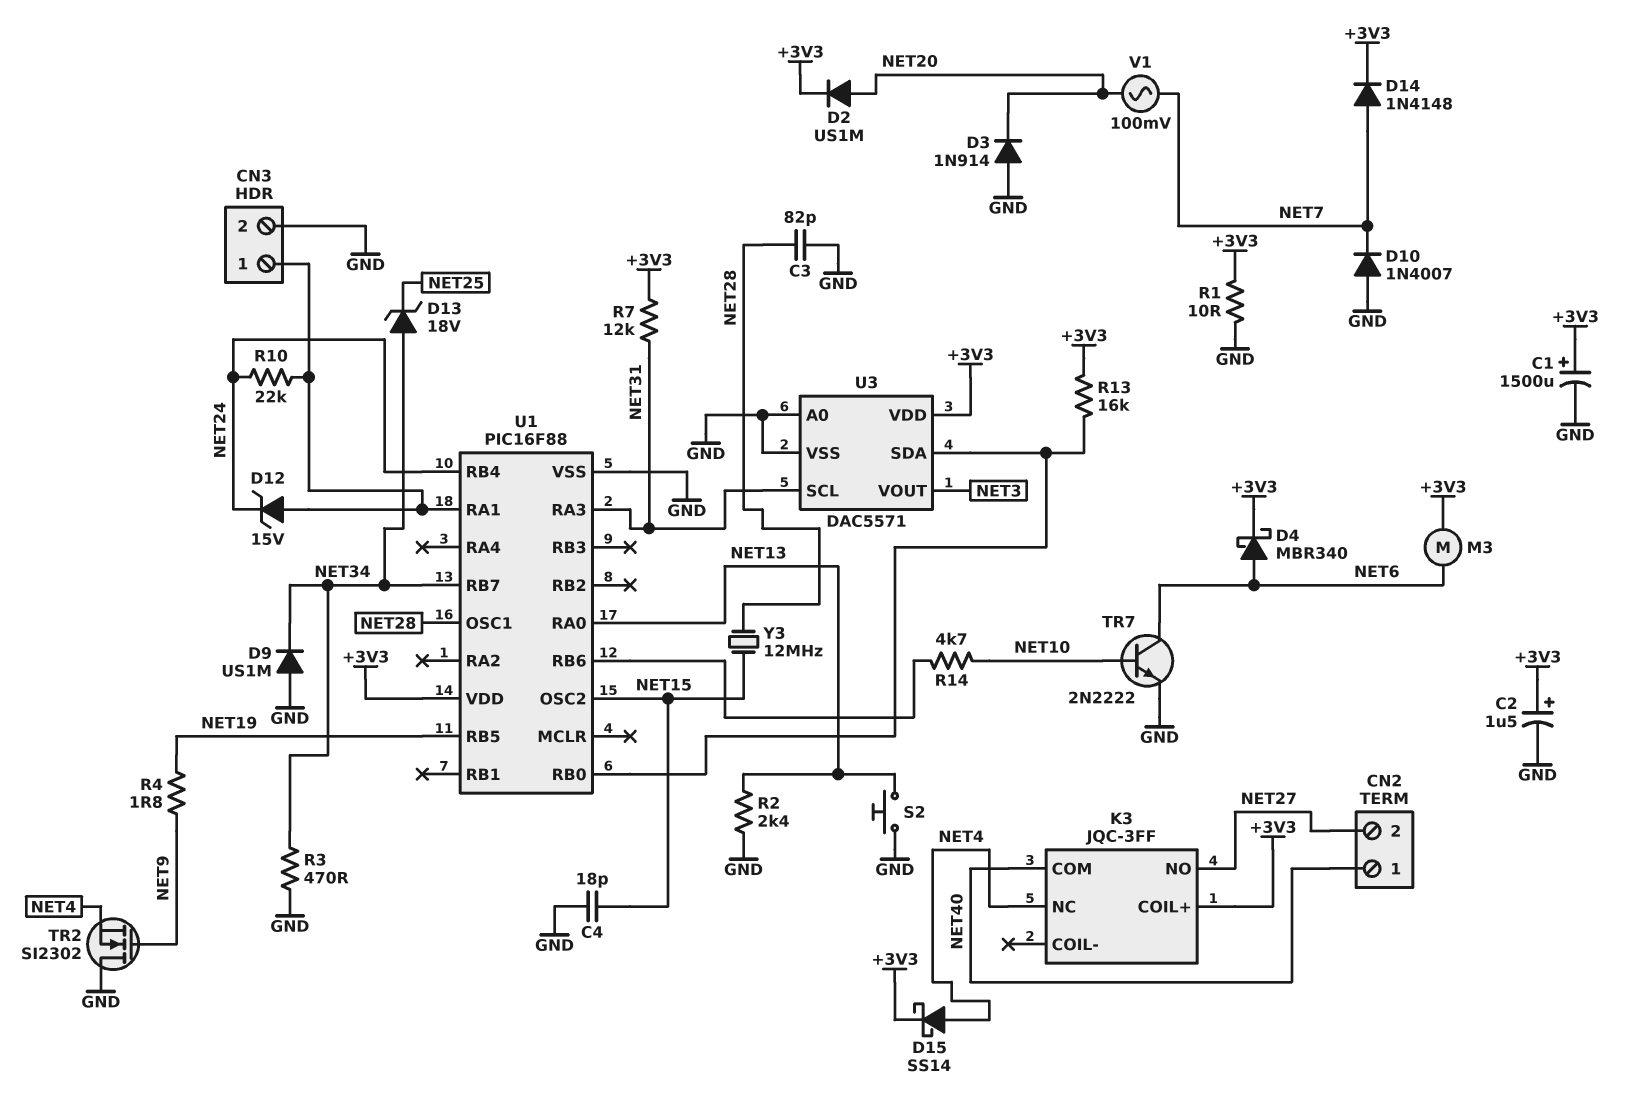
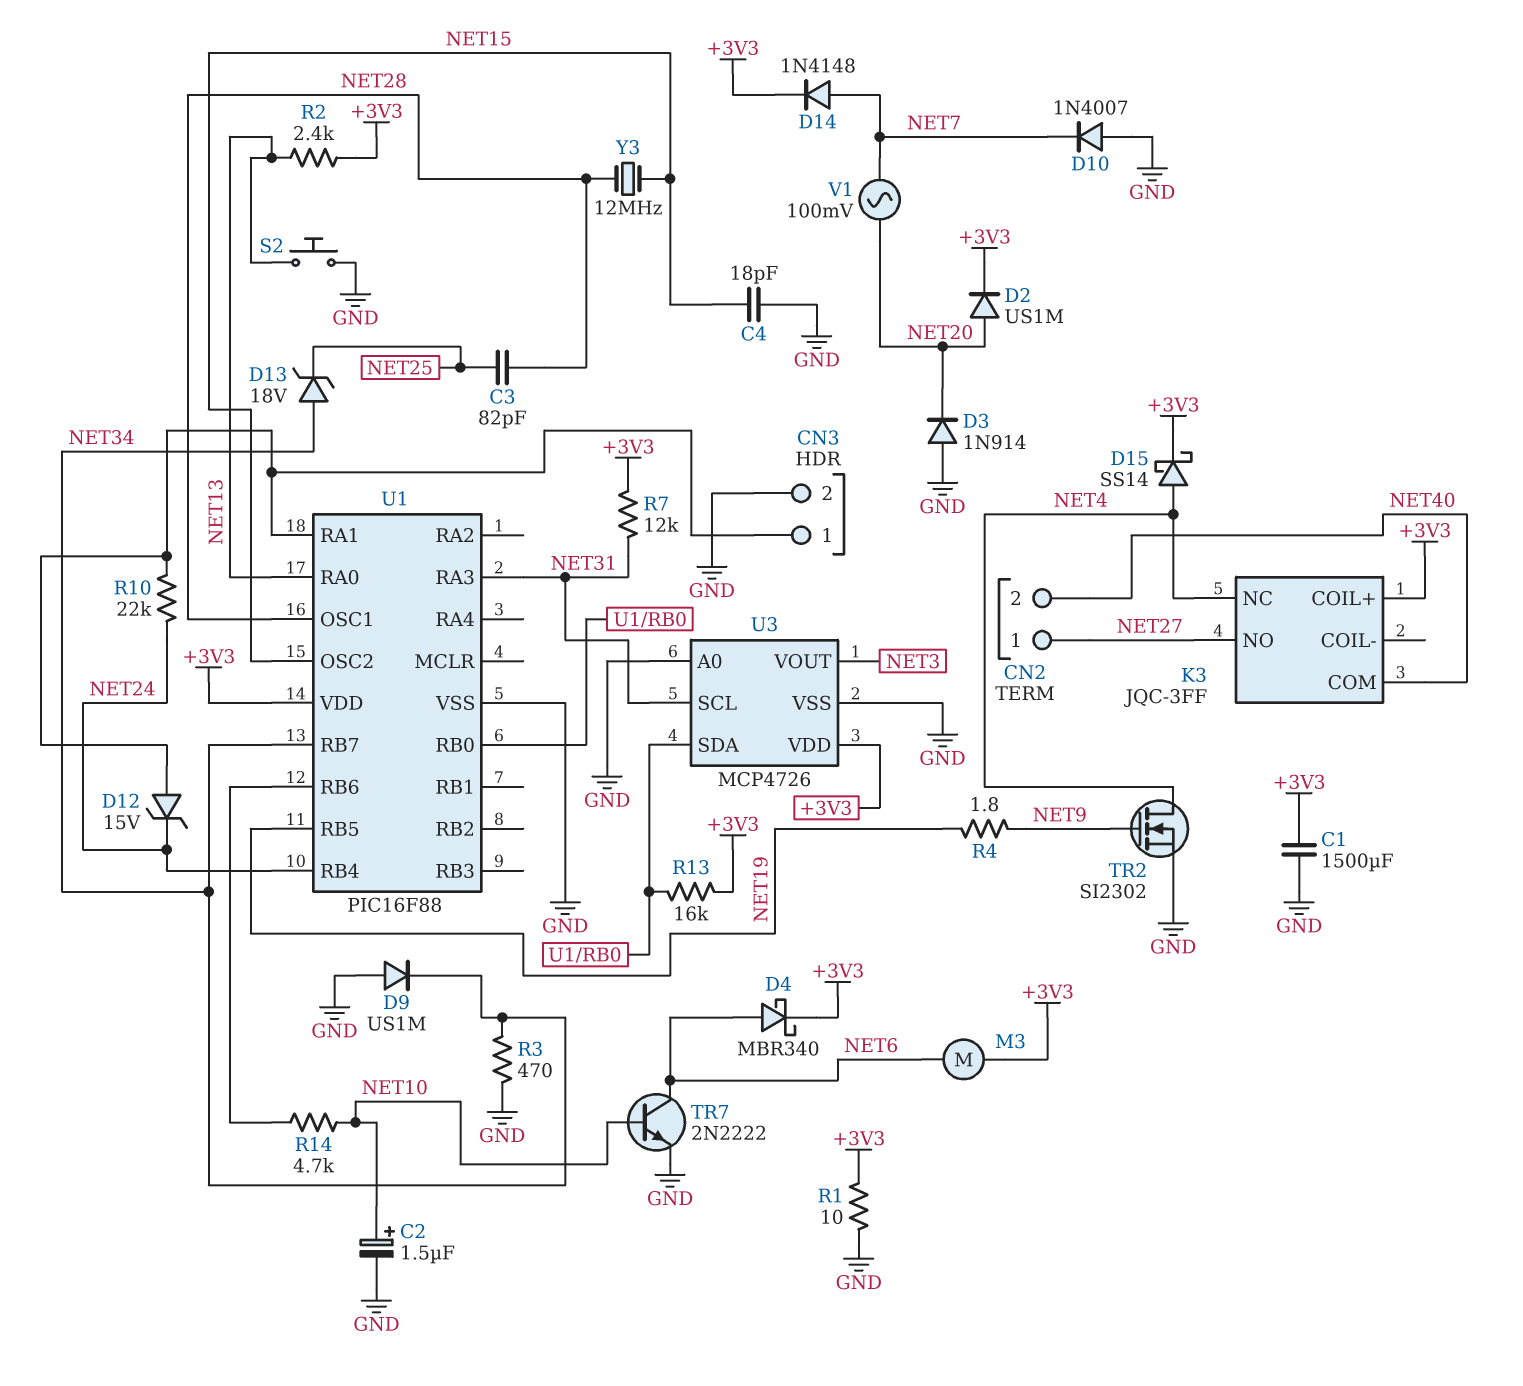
C1: 1500uF (plus +3V3, minus GND) -> 1500uF (+3V3, GND)
C2: 1.5uF (plus +3V3, minus GND) -> 1.5uF (plus NET10, minus GND)
C3: 82pF (GND, NET28) -> 82pF (NET25, NET28)
CN2 pin 1: NET40 -> NET27
CN2 pin 2: NET27 -> NET40
R2: 2.4k (GND, NET13) -> 2.4k (+3V3, NET13)
TR2: NMOS SI2302 (G NET9, D GND, S NET4) -> NMOS SI2302 (G NET9, D NET4, S GND)
U3: DAC5571 -> MCP4726

